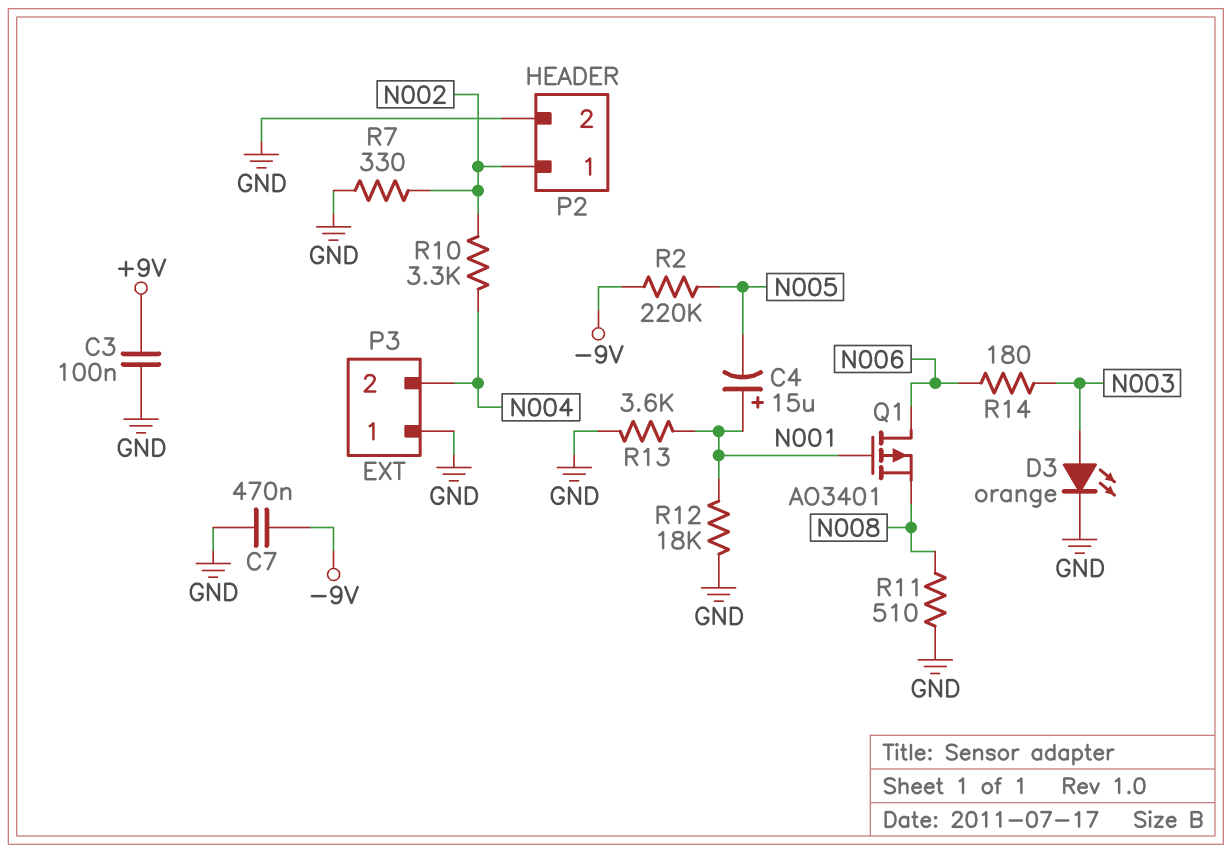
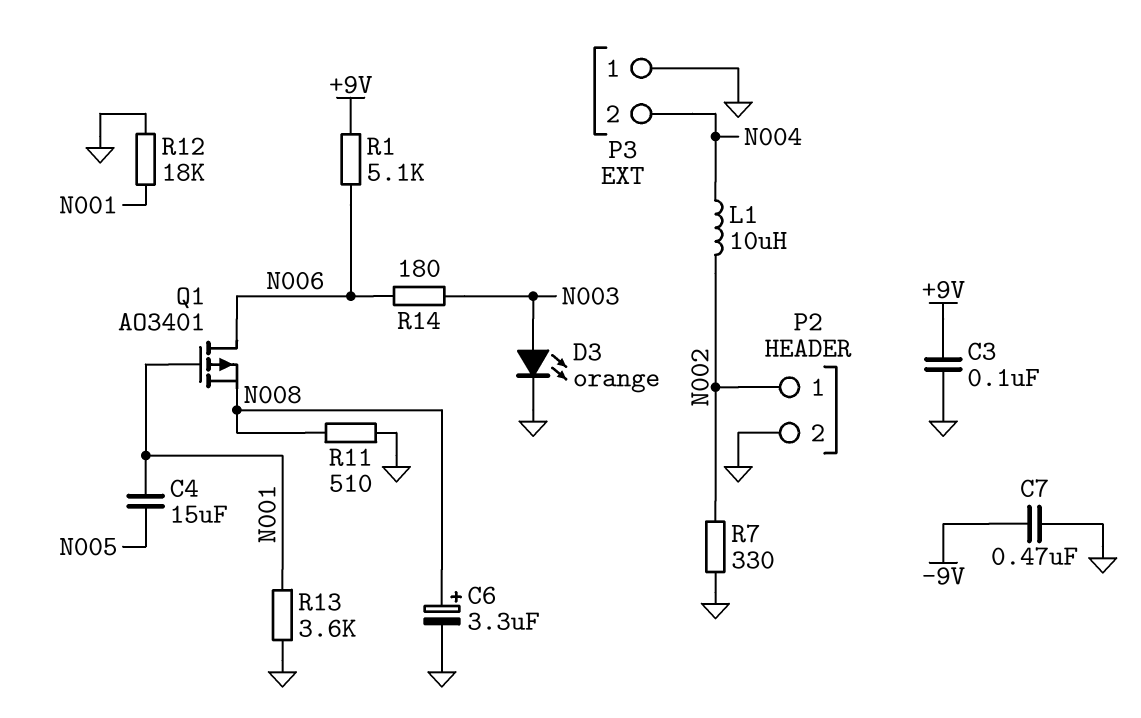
C4: 15uF (plus N001, minus N005) -> 15uF (N001, N005)
C6: none -> 3.3uF (plus N008, minus GND)
L1: none -> 10uH (N002, N004)
R1: none -> 5.1k (+9V, N006)
R2: 220k (-9V, N005) -> none
R10: 3.3k (N002, N004) -> none

